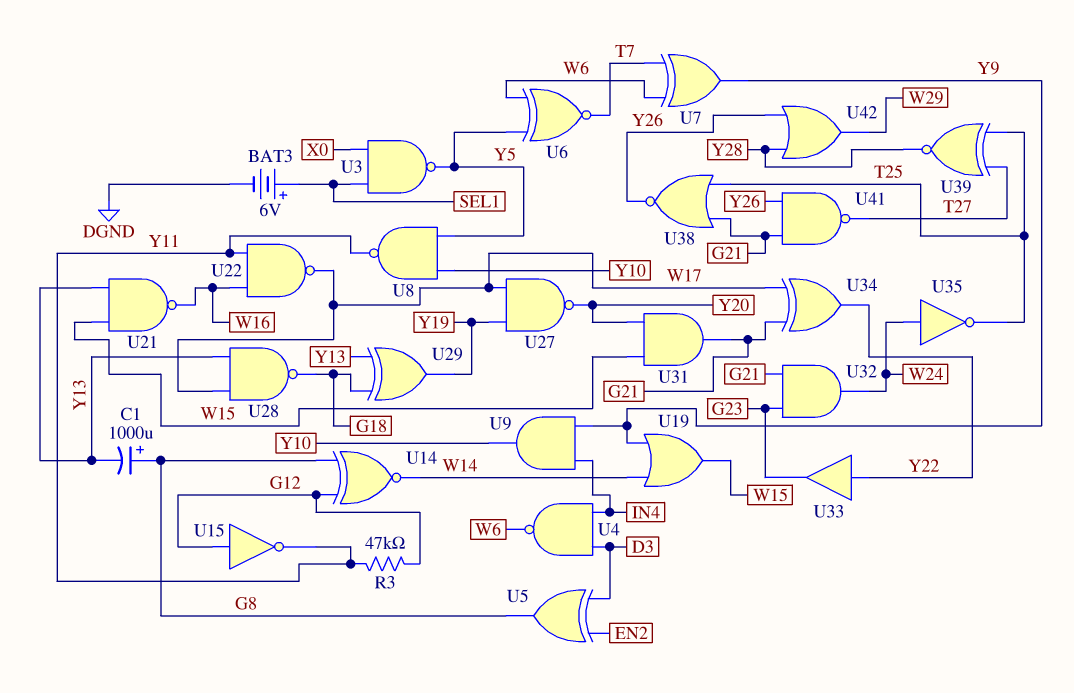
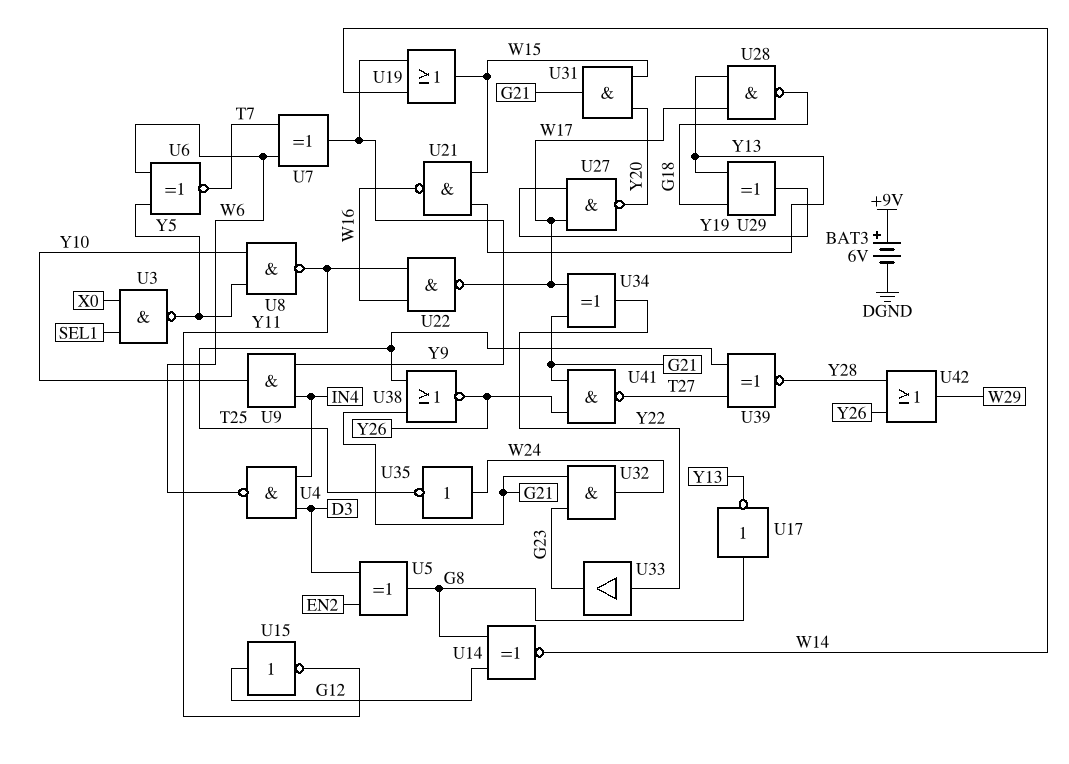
BAT3: 6V (plus SEL1, minus DGND) -> 6V (plus +9V, minus DGND)
C1: 1000uF (plus G8, minus Y13) -> none
R3: 47k (G12, Y11) -> none
U17: none -> NOT (in G8, out Y13)

